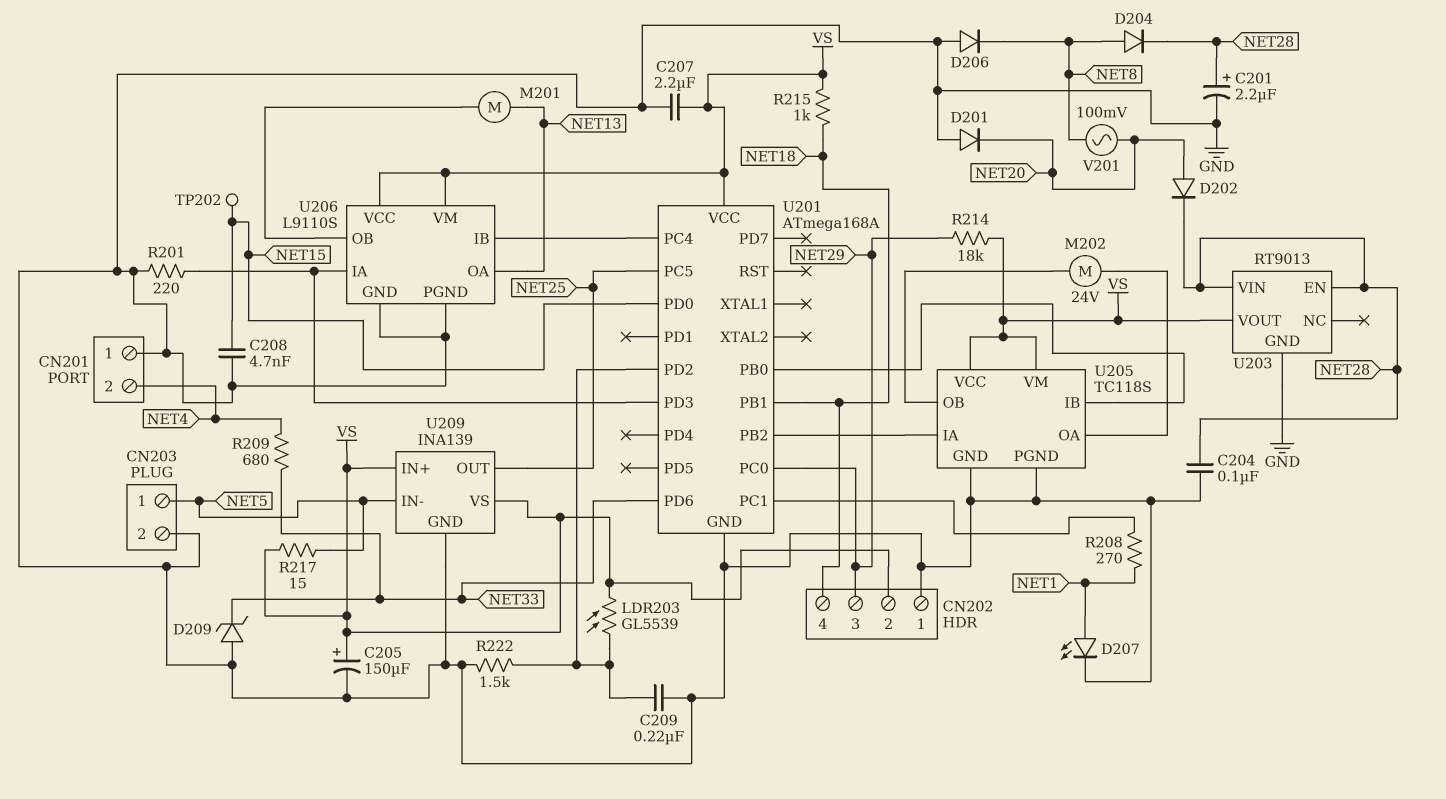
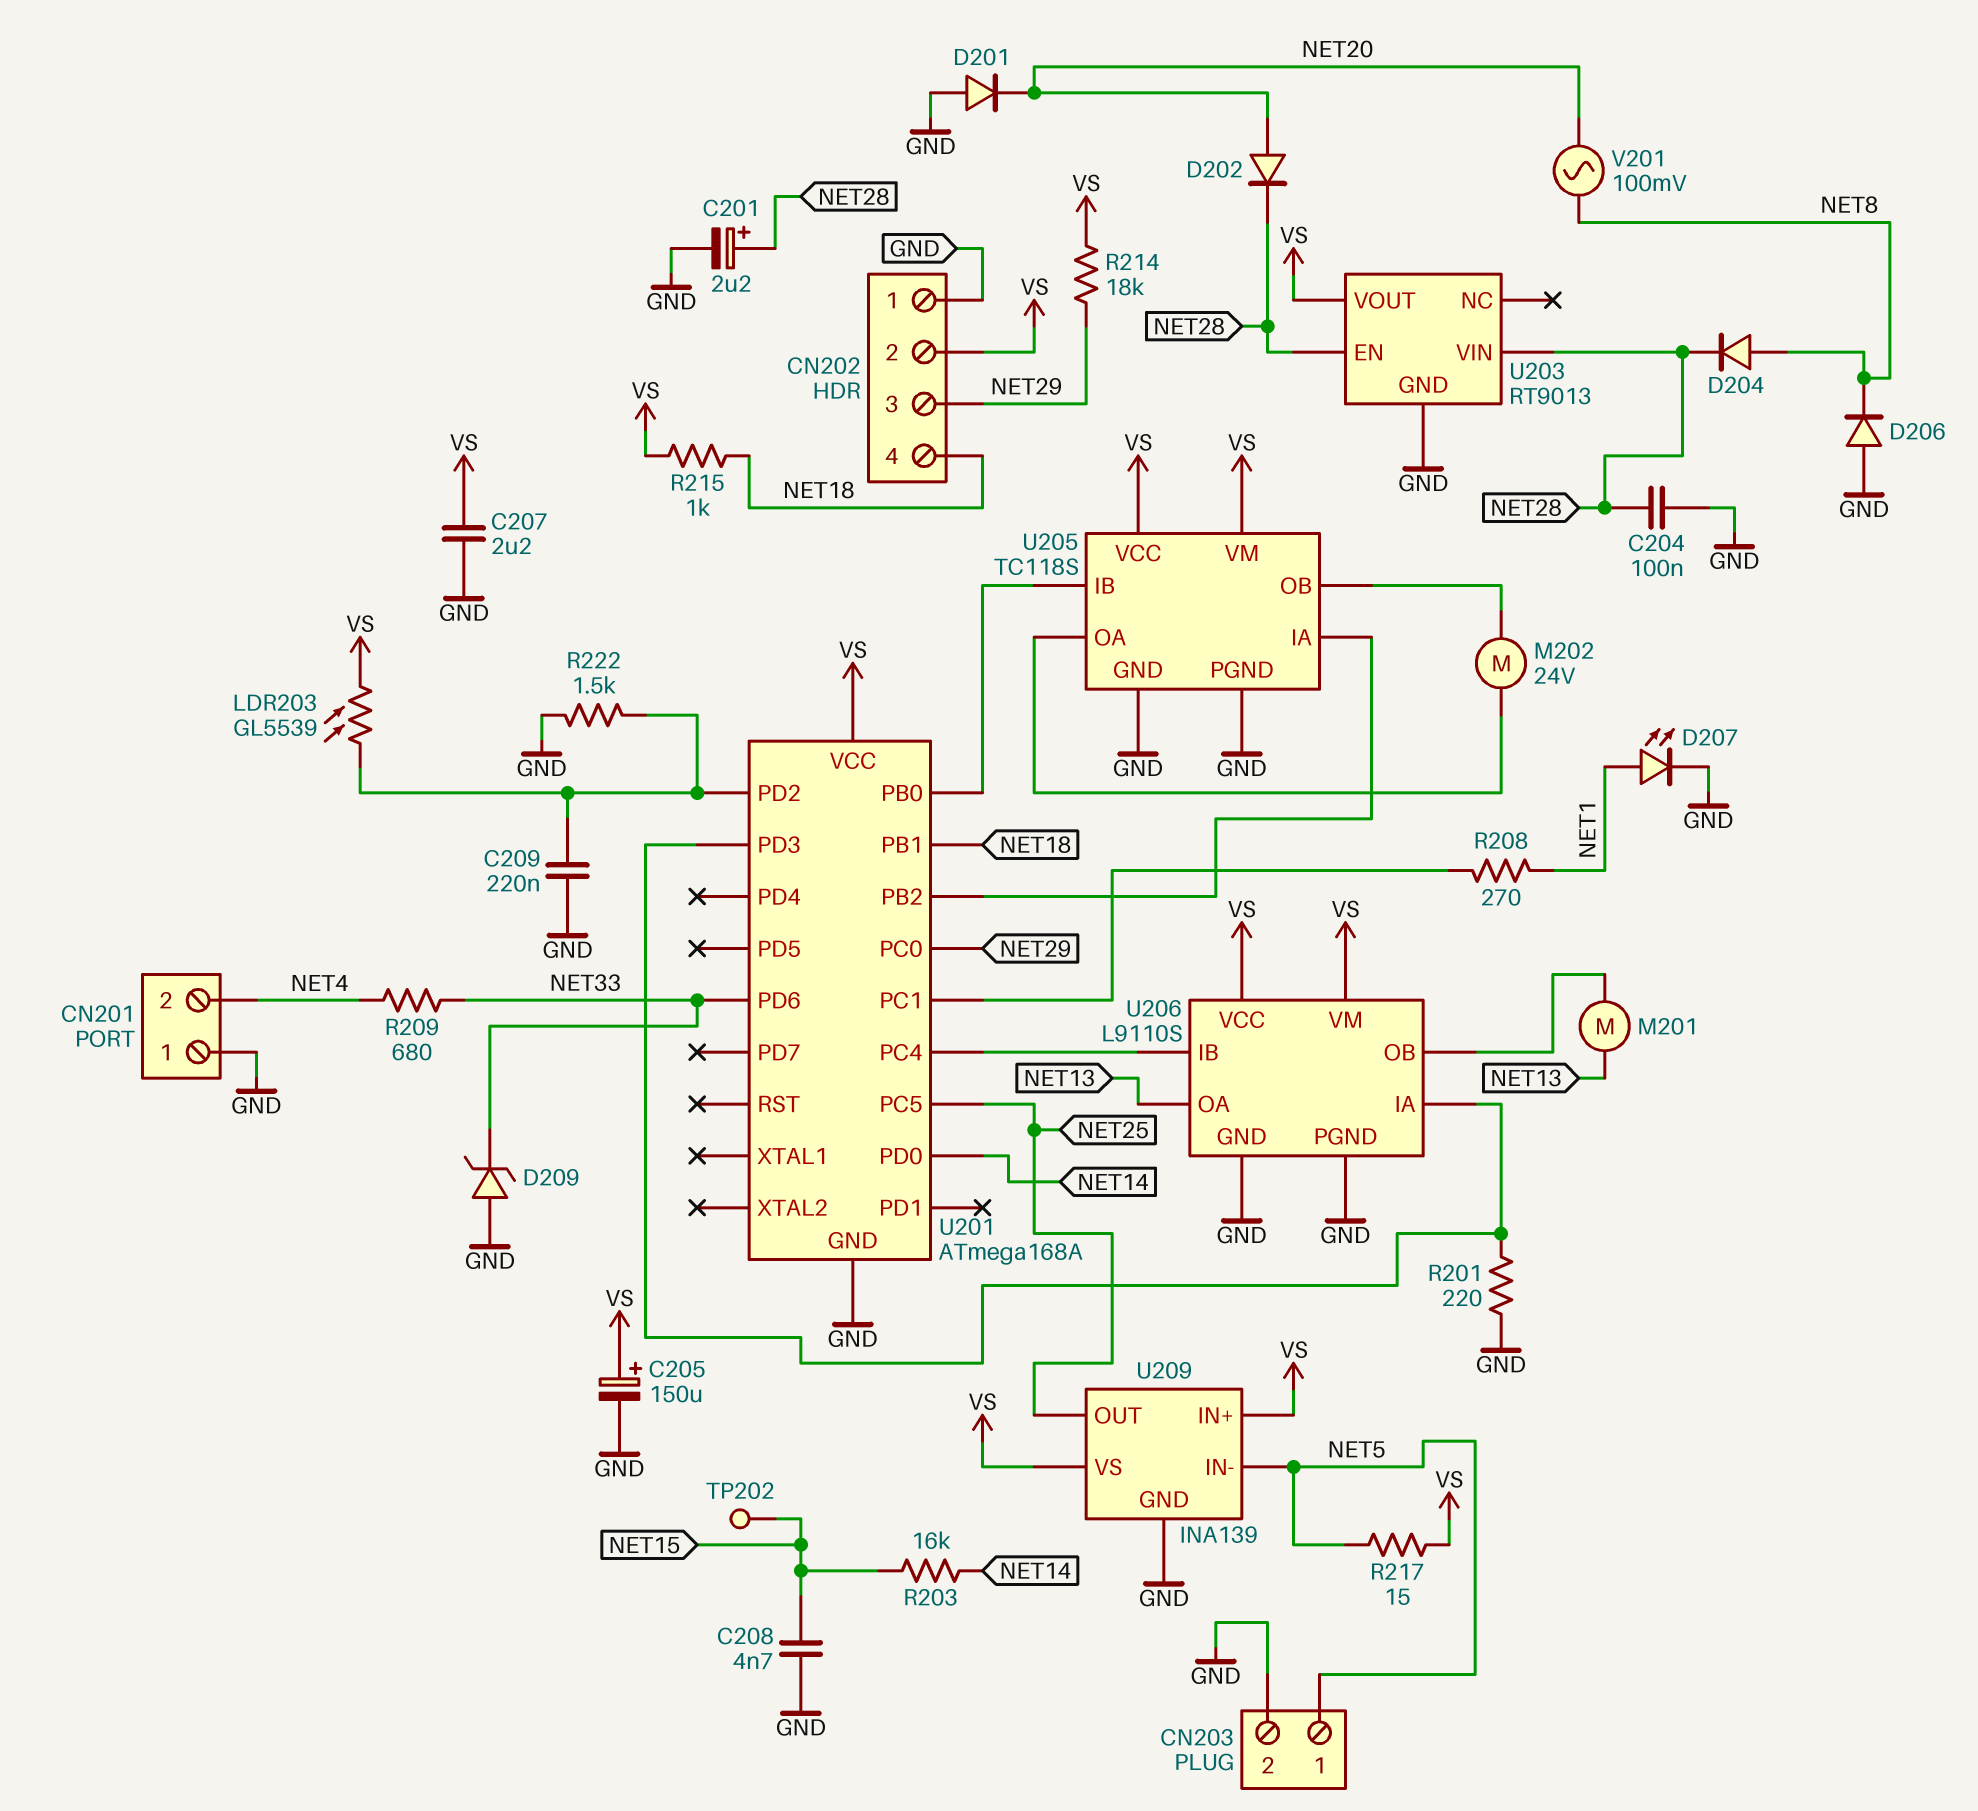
R203: none -> 16k (NET14, NET15)
U201 pin PD0: NET15 -> NET14

